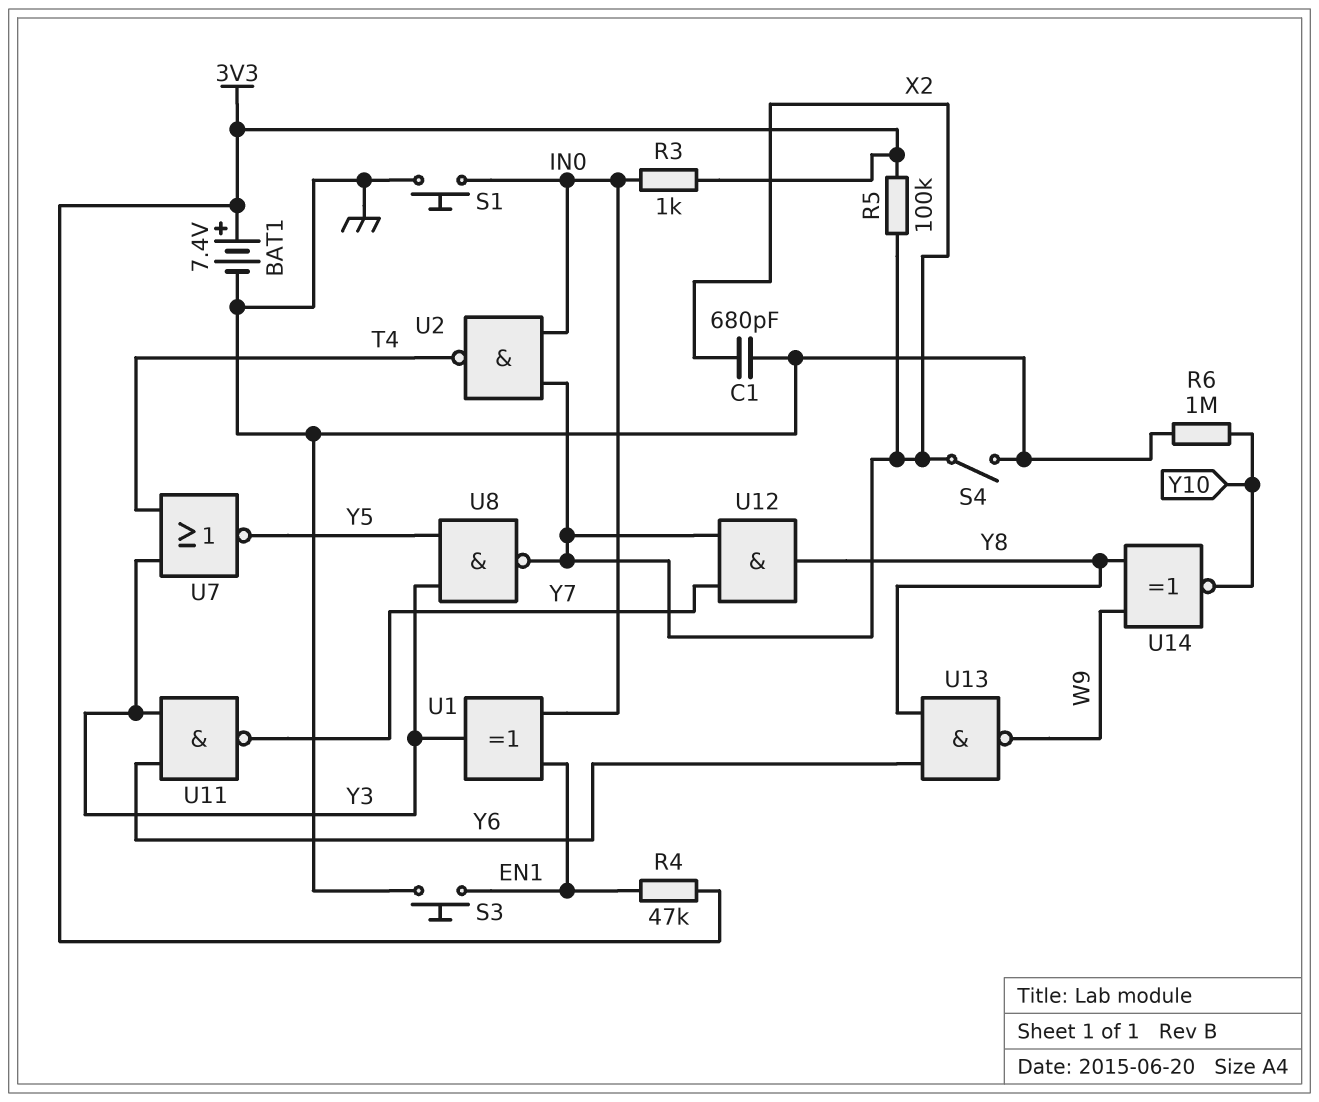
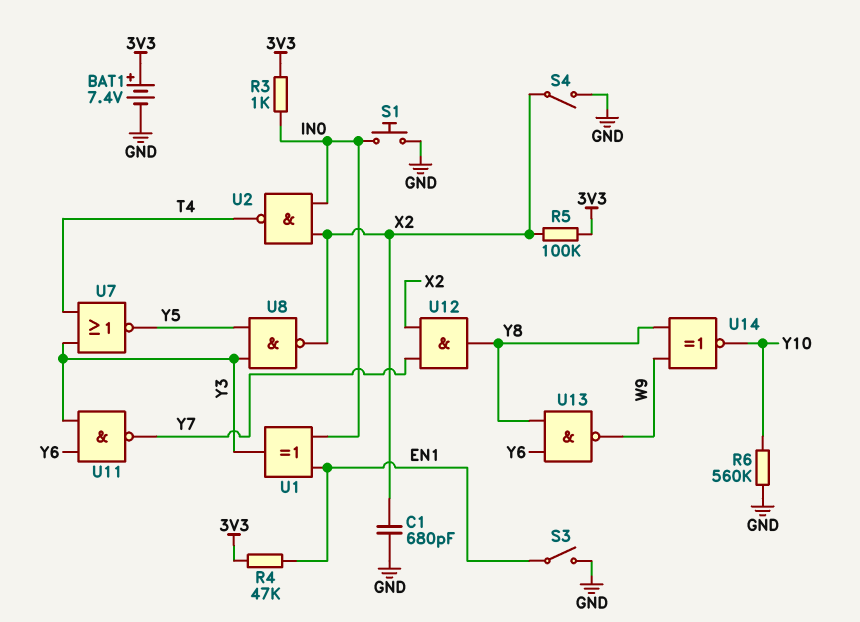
R6: 1M (GND, Y10) -> 560k (GND, Y10)
S3: button (EN1, GND) -> switch (EN1, GND)

